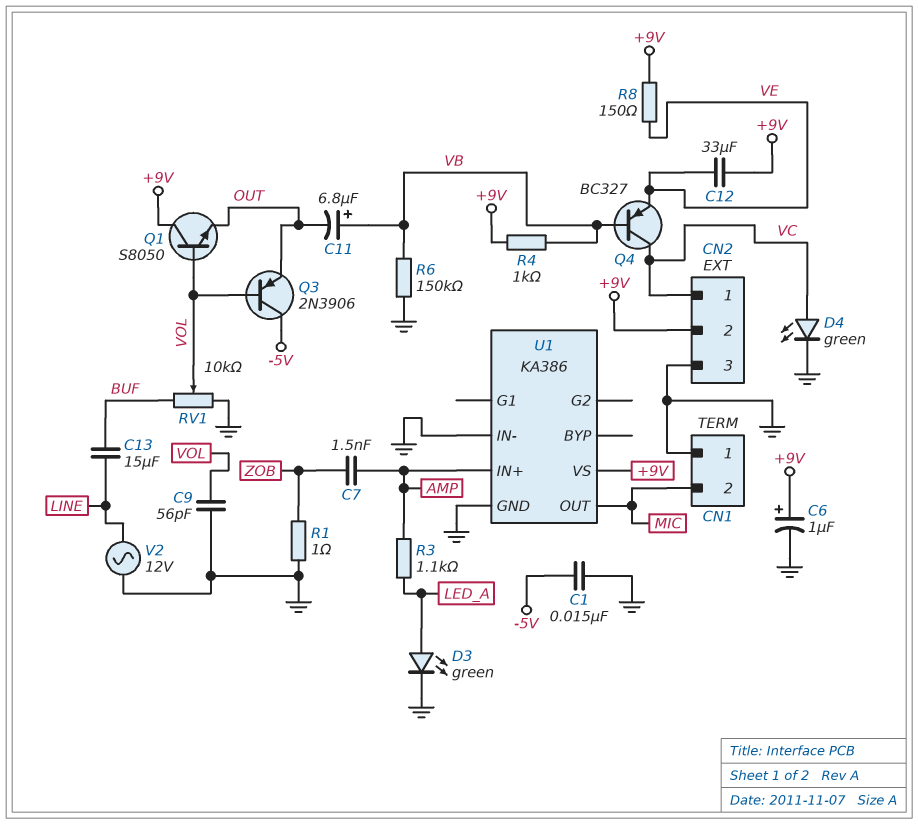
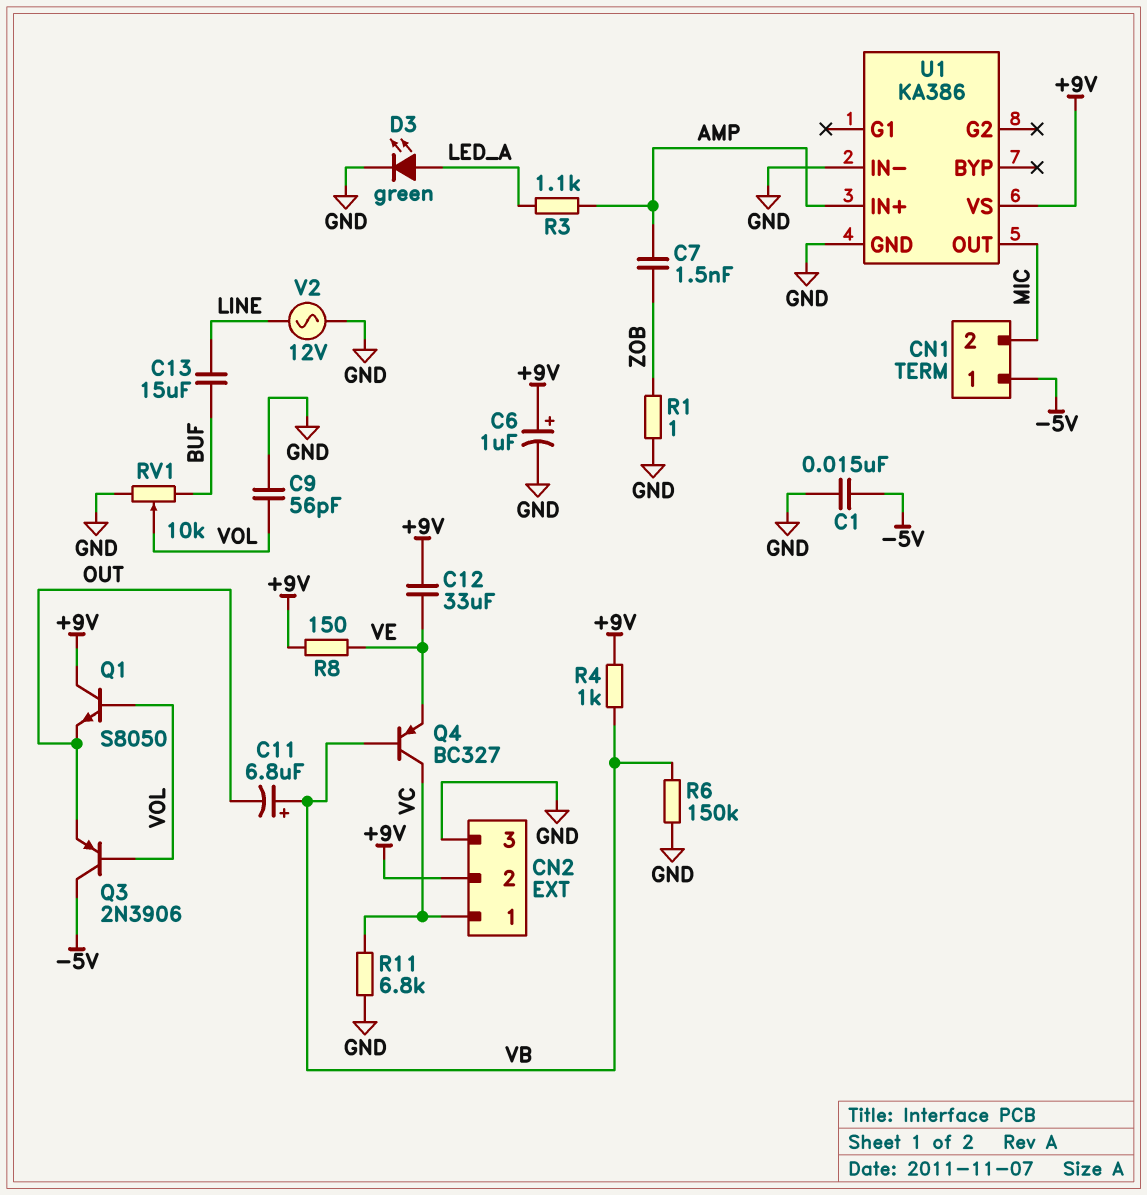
CN1 pin 1: GND -> -5V
D4: LED green (A VC, K GND) -> none
R11: none -> 6.8k (GND, VC)

